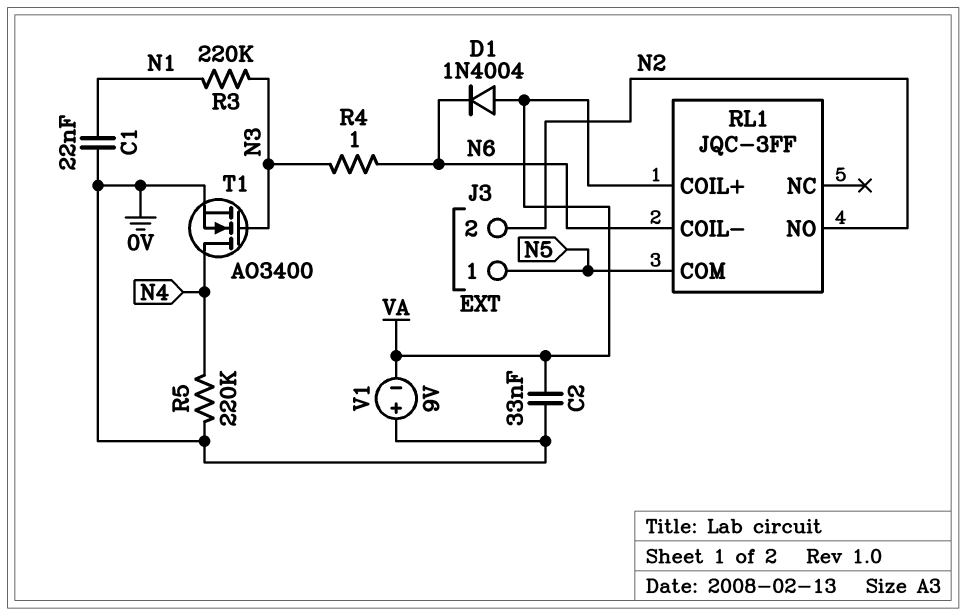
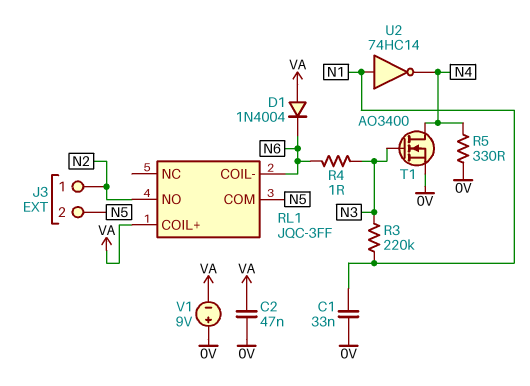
C1: 22nF (0V, N1) -> 33nF (0V, N1)
C2: 33nF (0V, VA) -> 47nF (0V, VA)
J3 pin 1: N5 -> N2
J3 pin 2: N2 -> N5
R5: 220k (0V, N4) -> 330 (0V, N4)
U2: none -> NOT 74HC14 (in N1, out N4)

